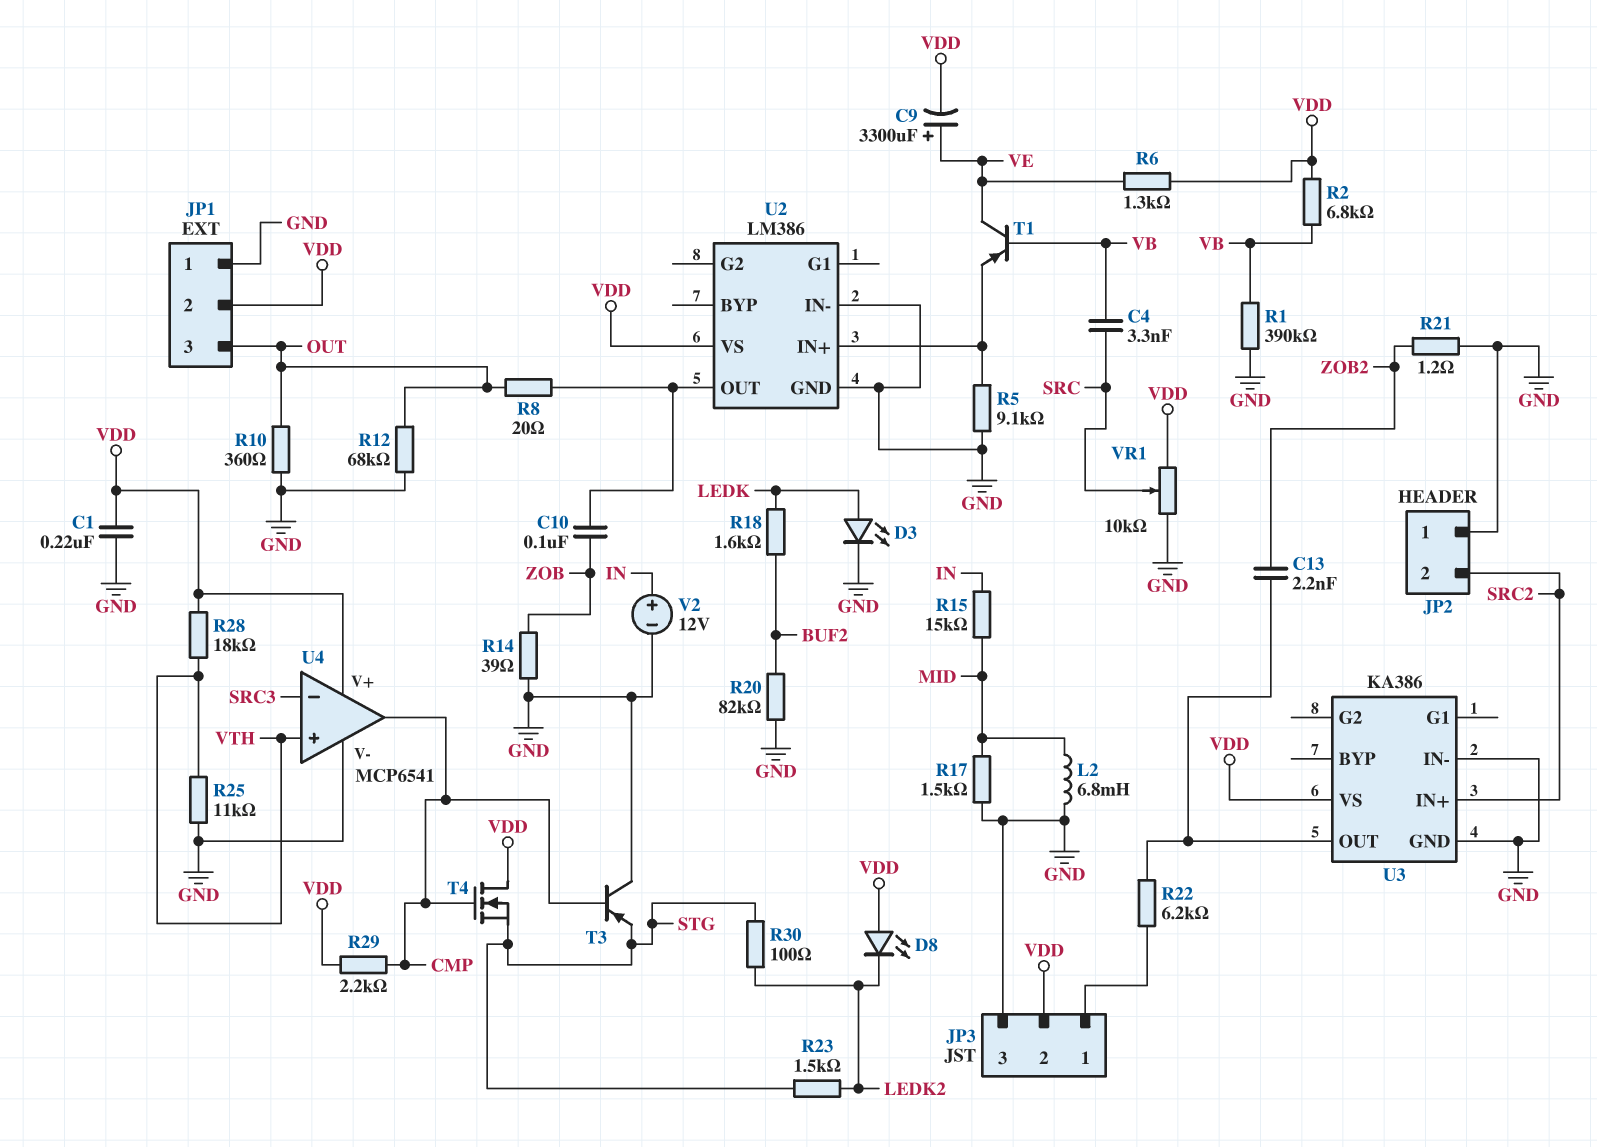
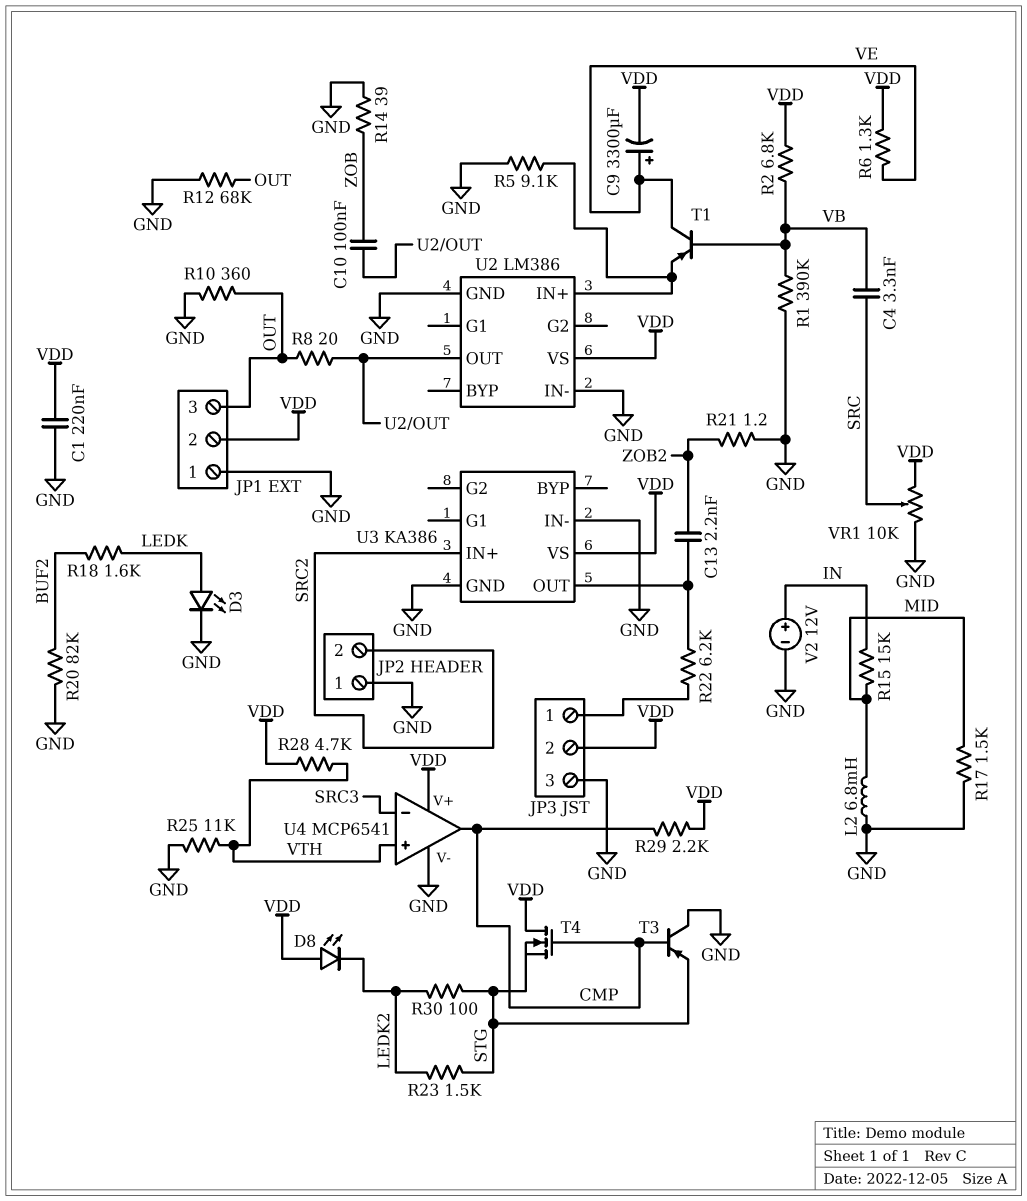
R28: 18k (VDD, VTH) -> 4.7k (VDD, VTH)

